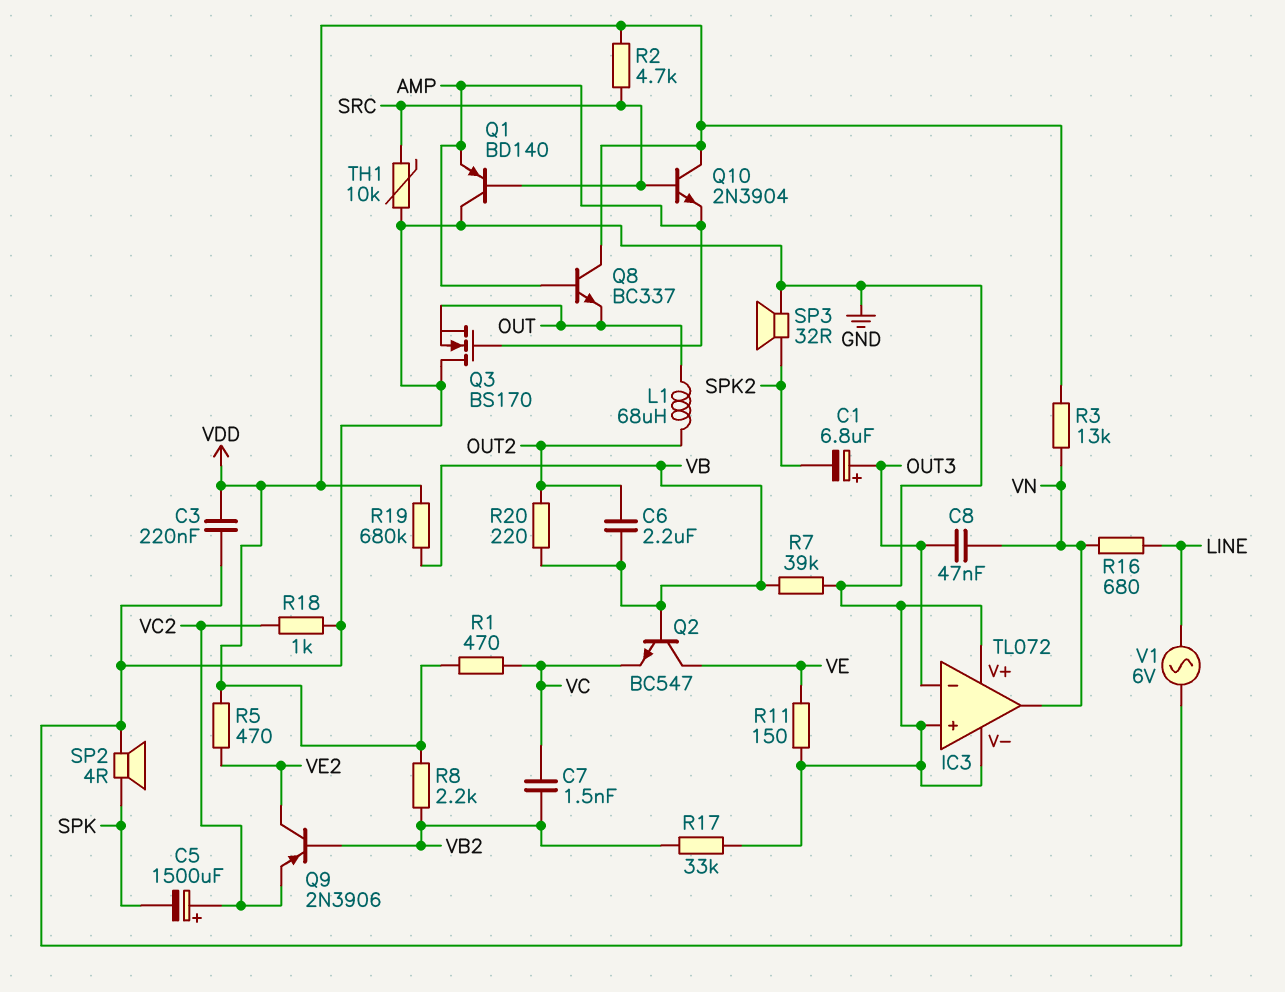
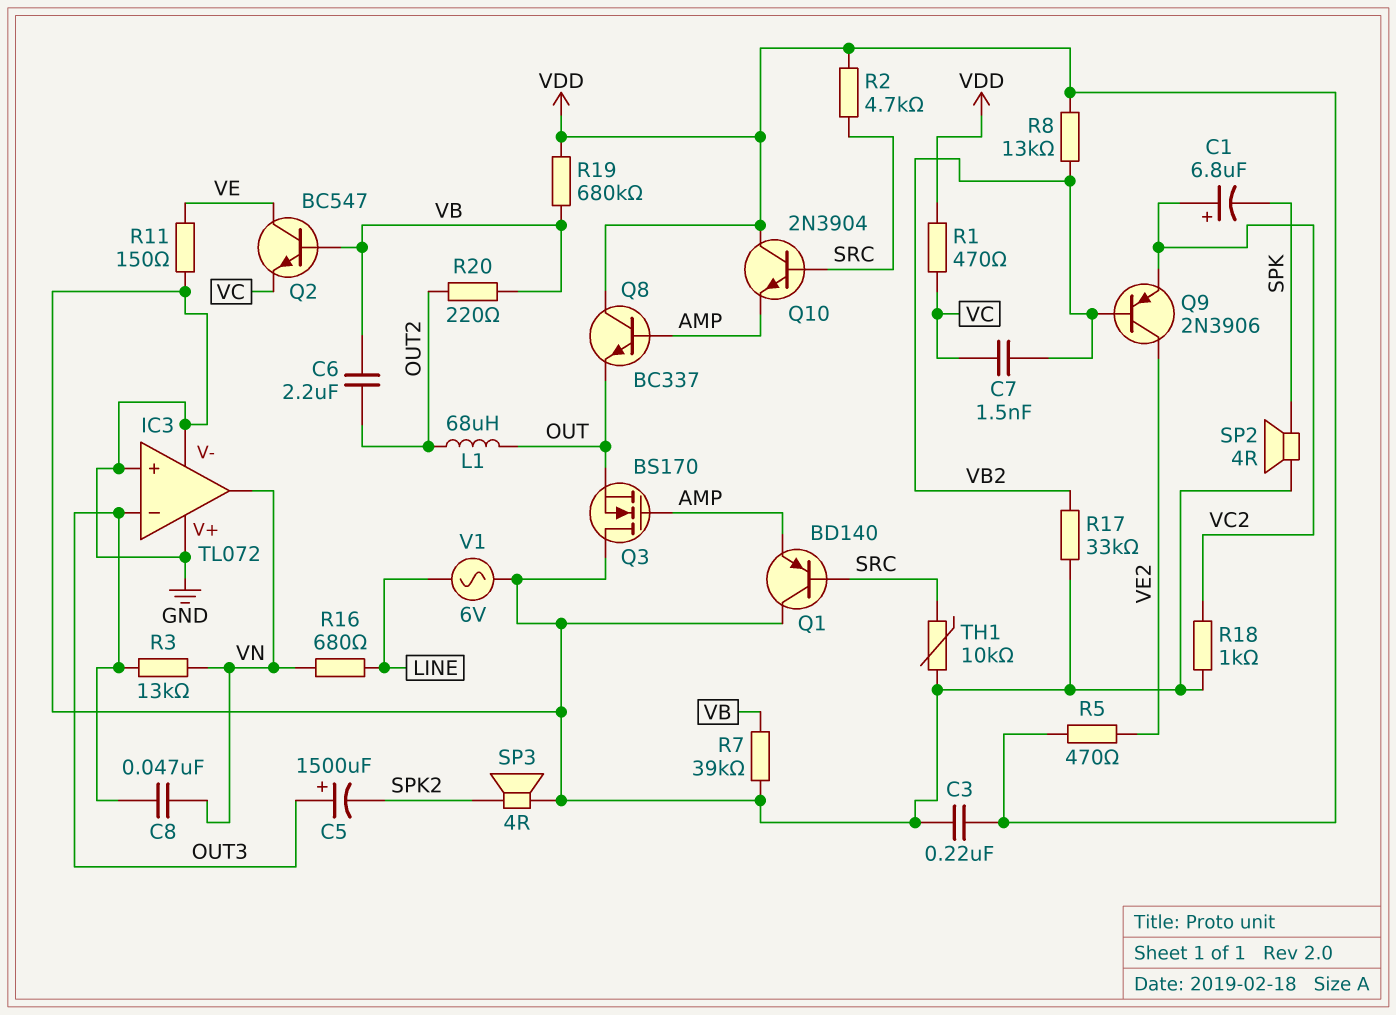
C1: 6.8uF (plus OUT3, minus SPK2) -> 6.8uF (plus VC2, minus SPK)
C5: 1500uF (plus VC2, minus SPK) -> 1500uF (plus OUT3, minus SPK2)
R3: 13k (VDD, VN) -> 13k (OUT3, VN)
R8: 2.2k (VB2, VDD) -> 13k (VB2, VDD)
SP3: speaker 32R (GND, SPK2) -> speaker 4R (GND, SPK2)

